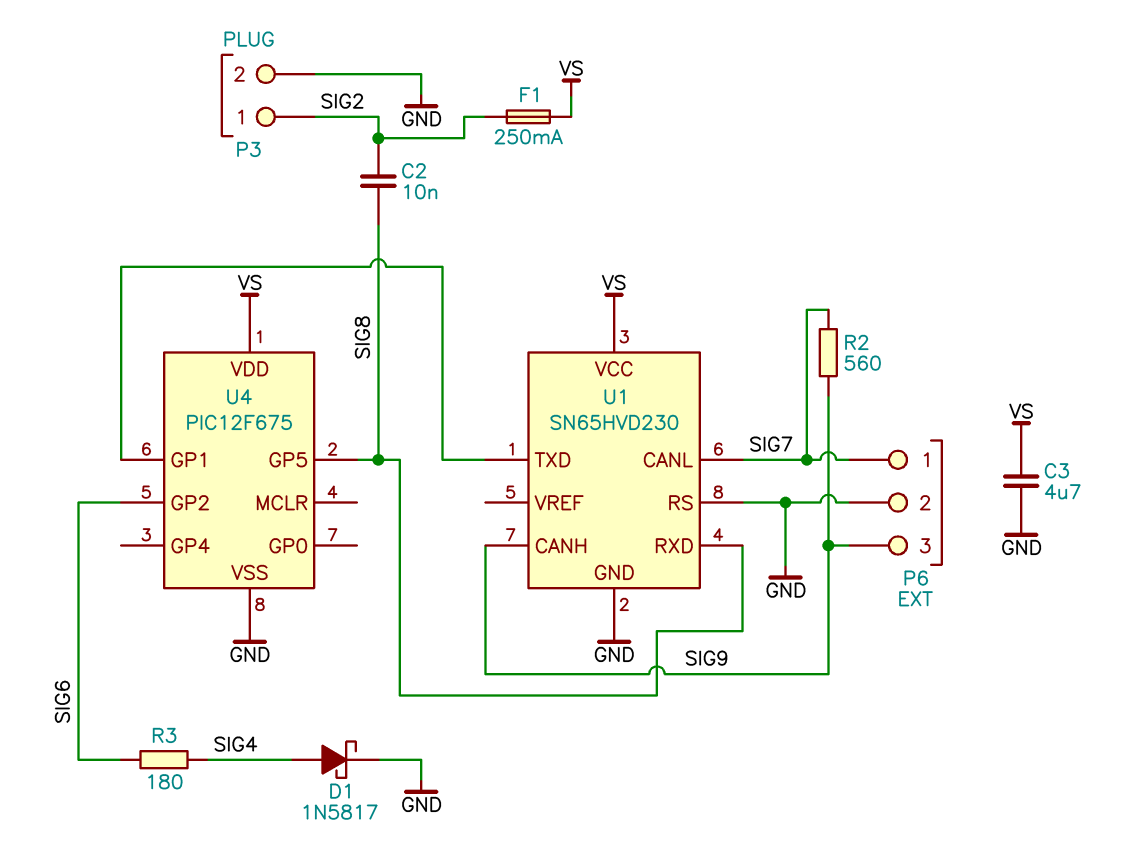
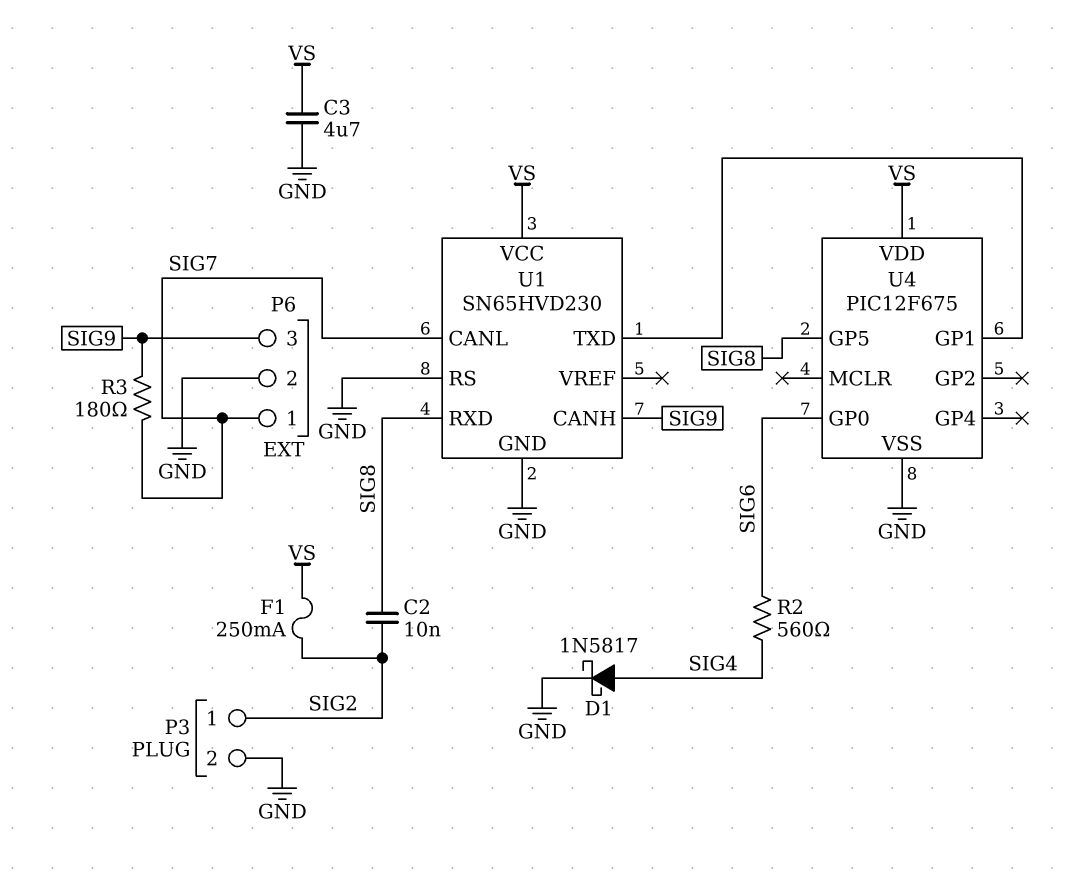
R2: 560 (SIG7, SIG9) -> 560 (SIG4, SIG6)
R3: 180 (SIG4, SIG6) -> 180 (SIG7, SIG9)
U4 pin GP0: none -> SIG6
U4 pin GP2: SIG6 -> none

